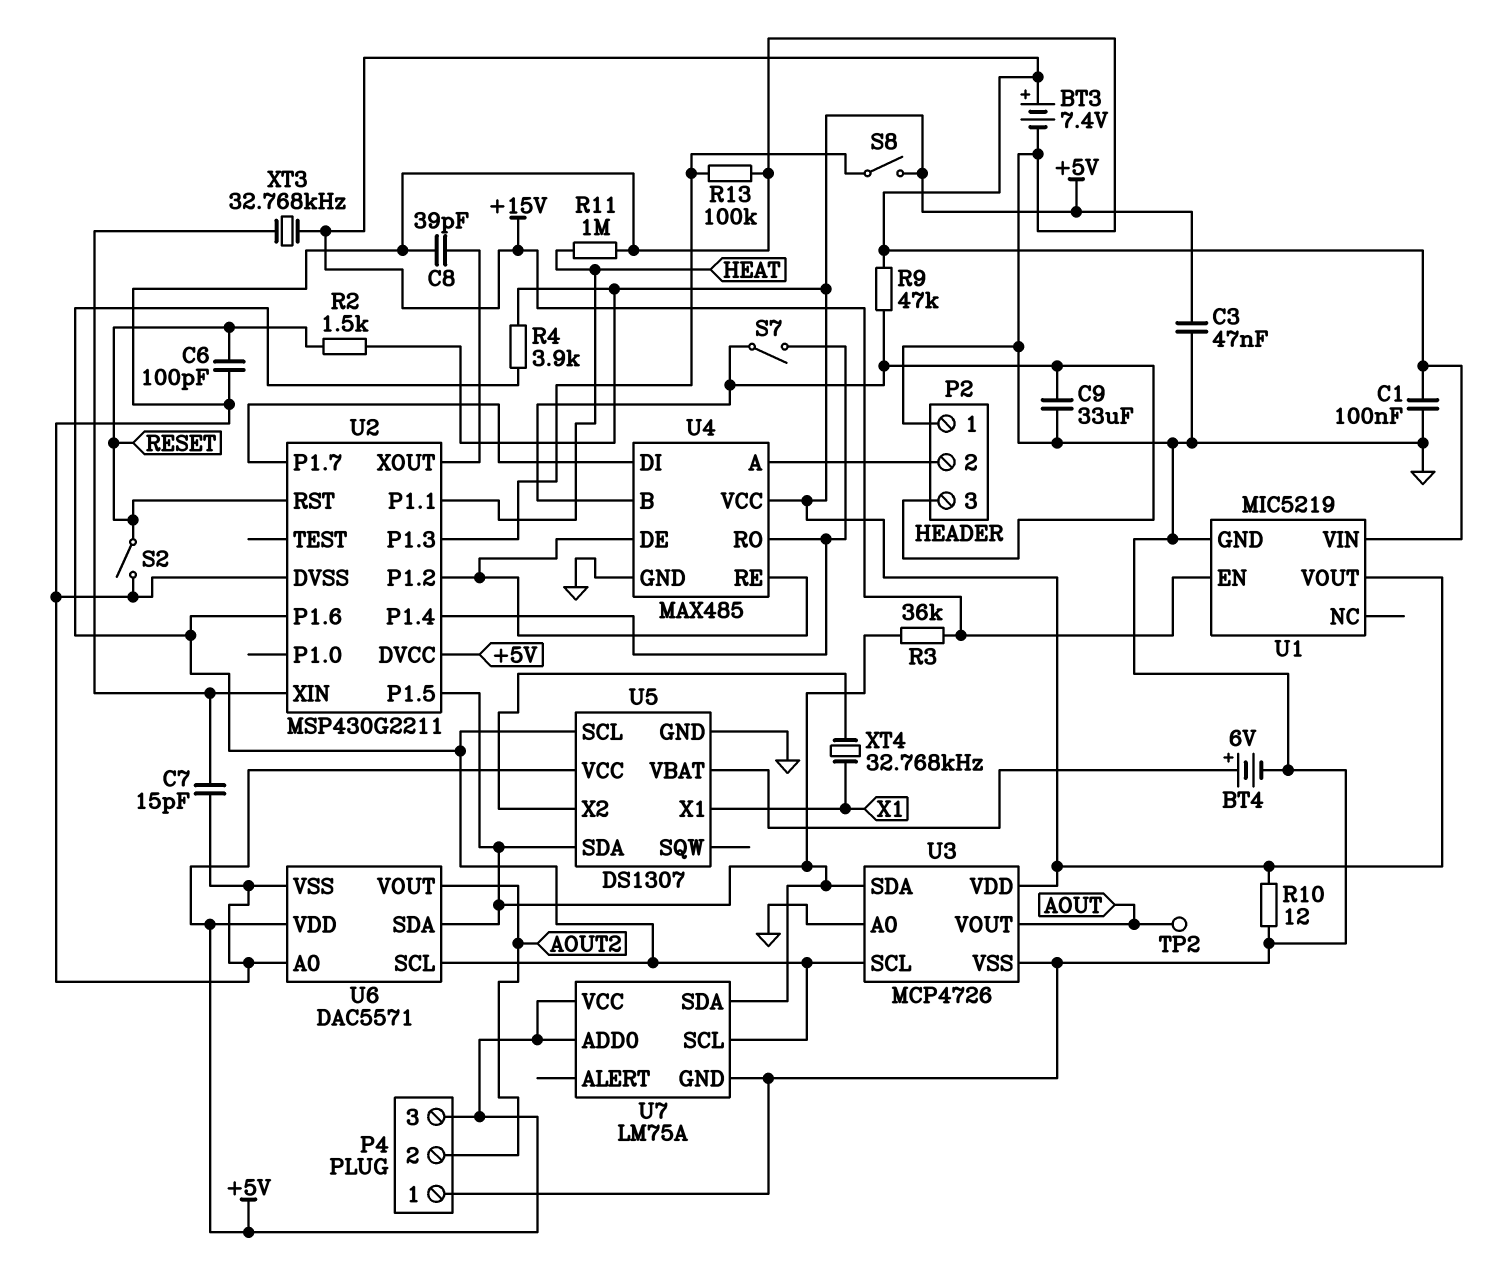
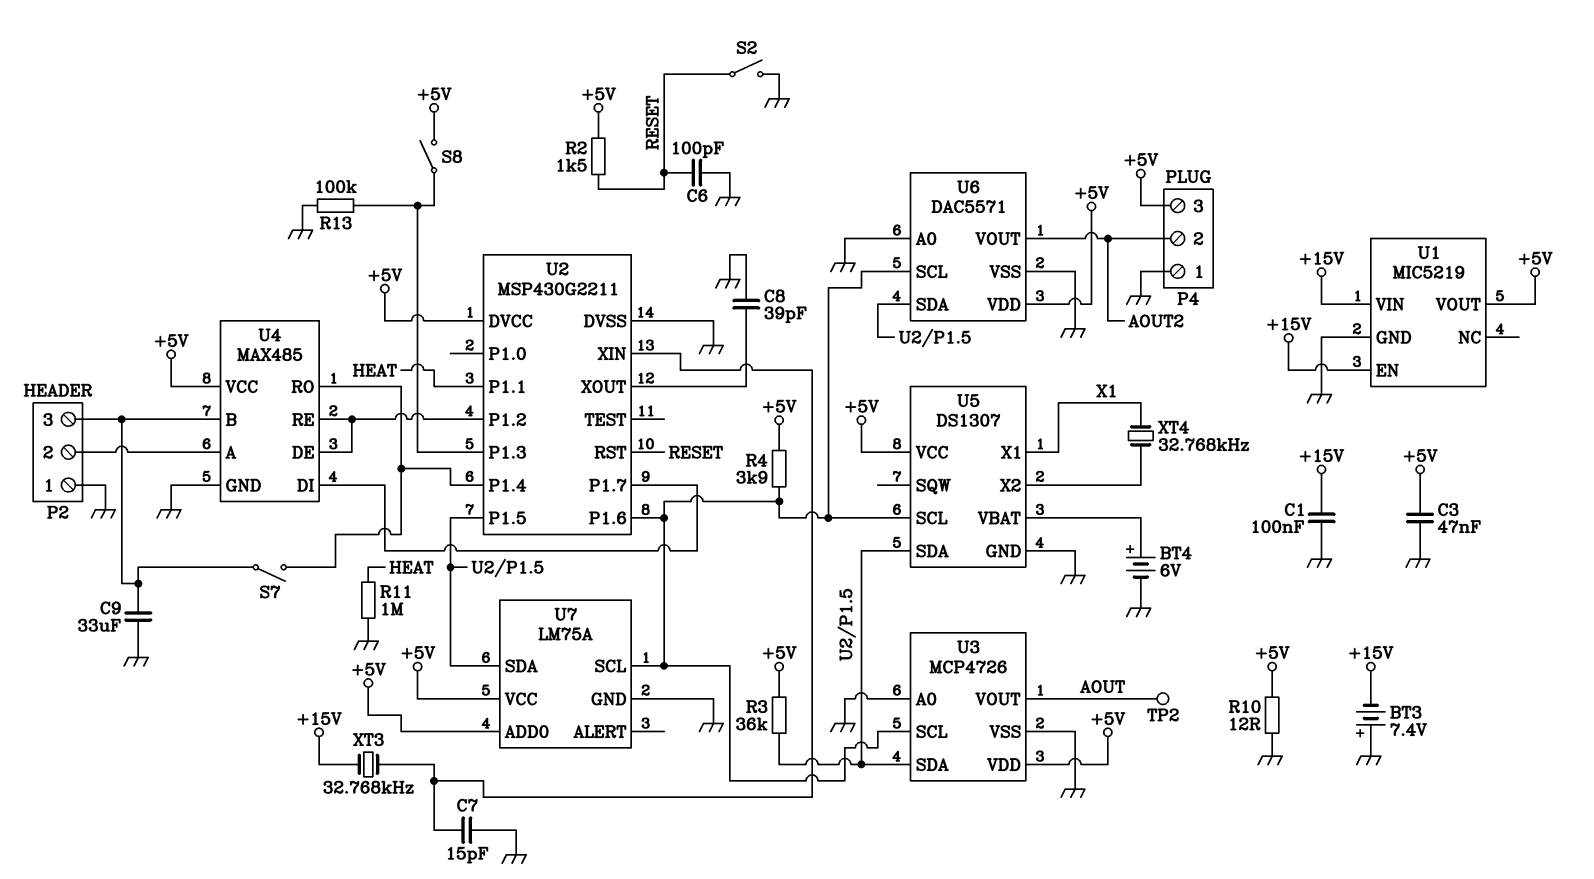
BT3: 7.4V (plus +15V, minus GND) -> 7.4V (plus GND, minus +15V)
R3: 36k (+15V, U2/P1.5) -> 36k (+5V, U2/P1.5)
R9: 47k (+15V, P2/3) -> none

